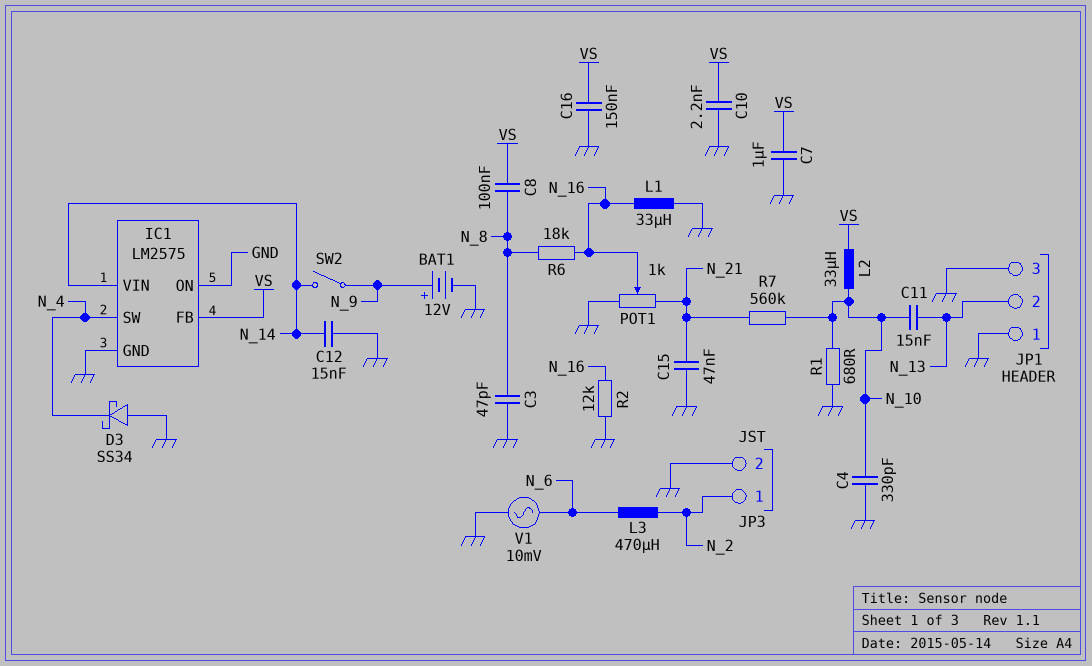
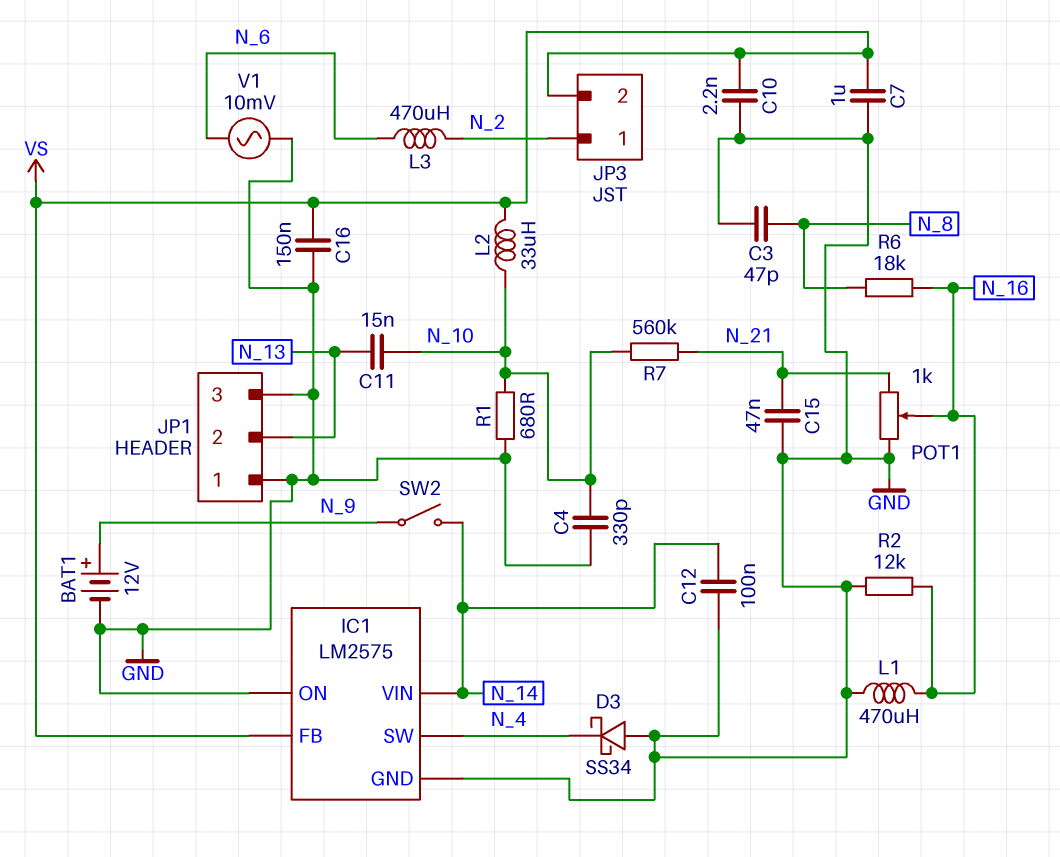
C8: 100nF (N_8, VS) -> none
C12: 15nF (GND, N_14) -> 100nF (GND, N_14)
JP3 pin 2: GND -> VS
L1: 33uH (GND, N_16) -> 470uH (GND, N_16)

